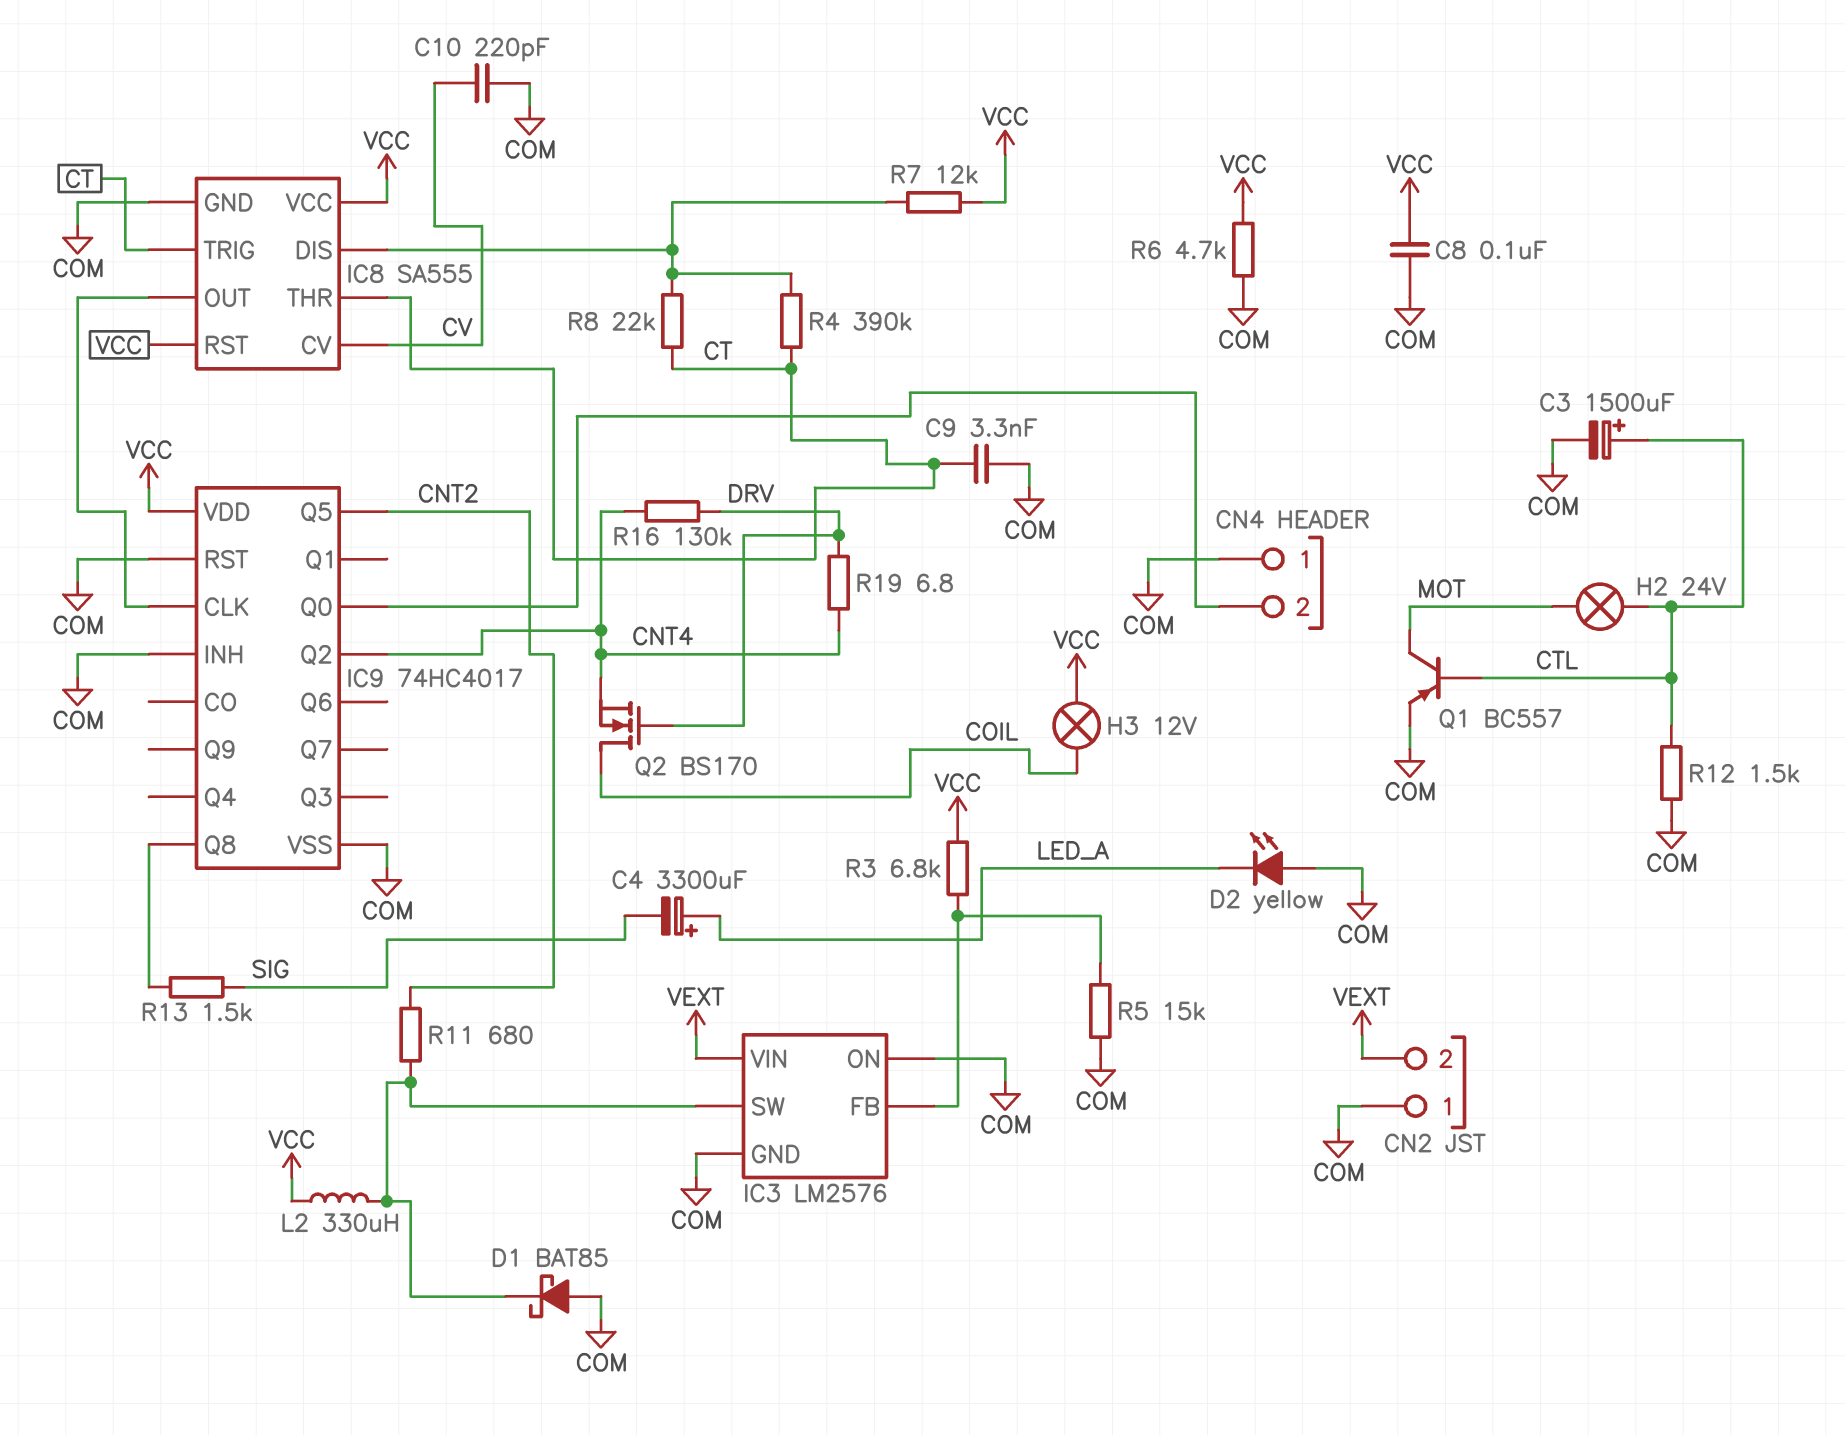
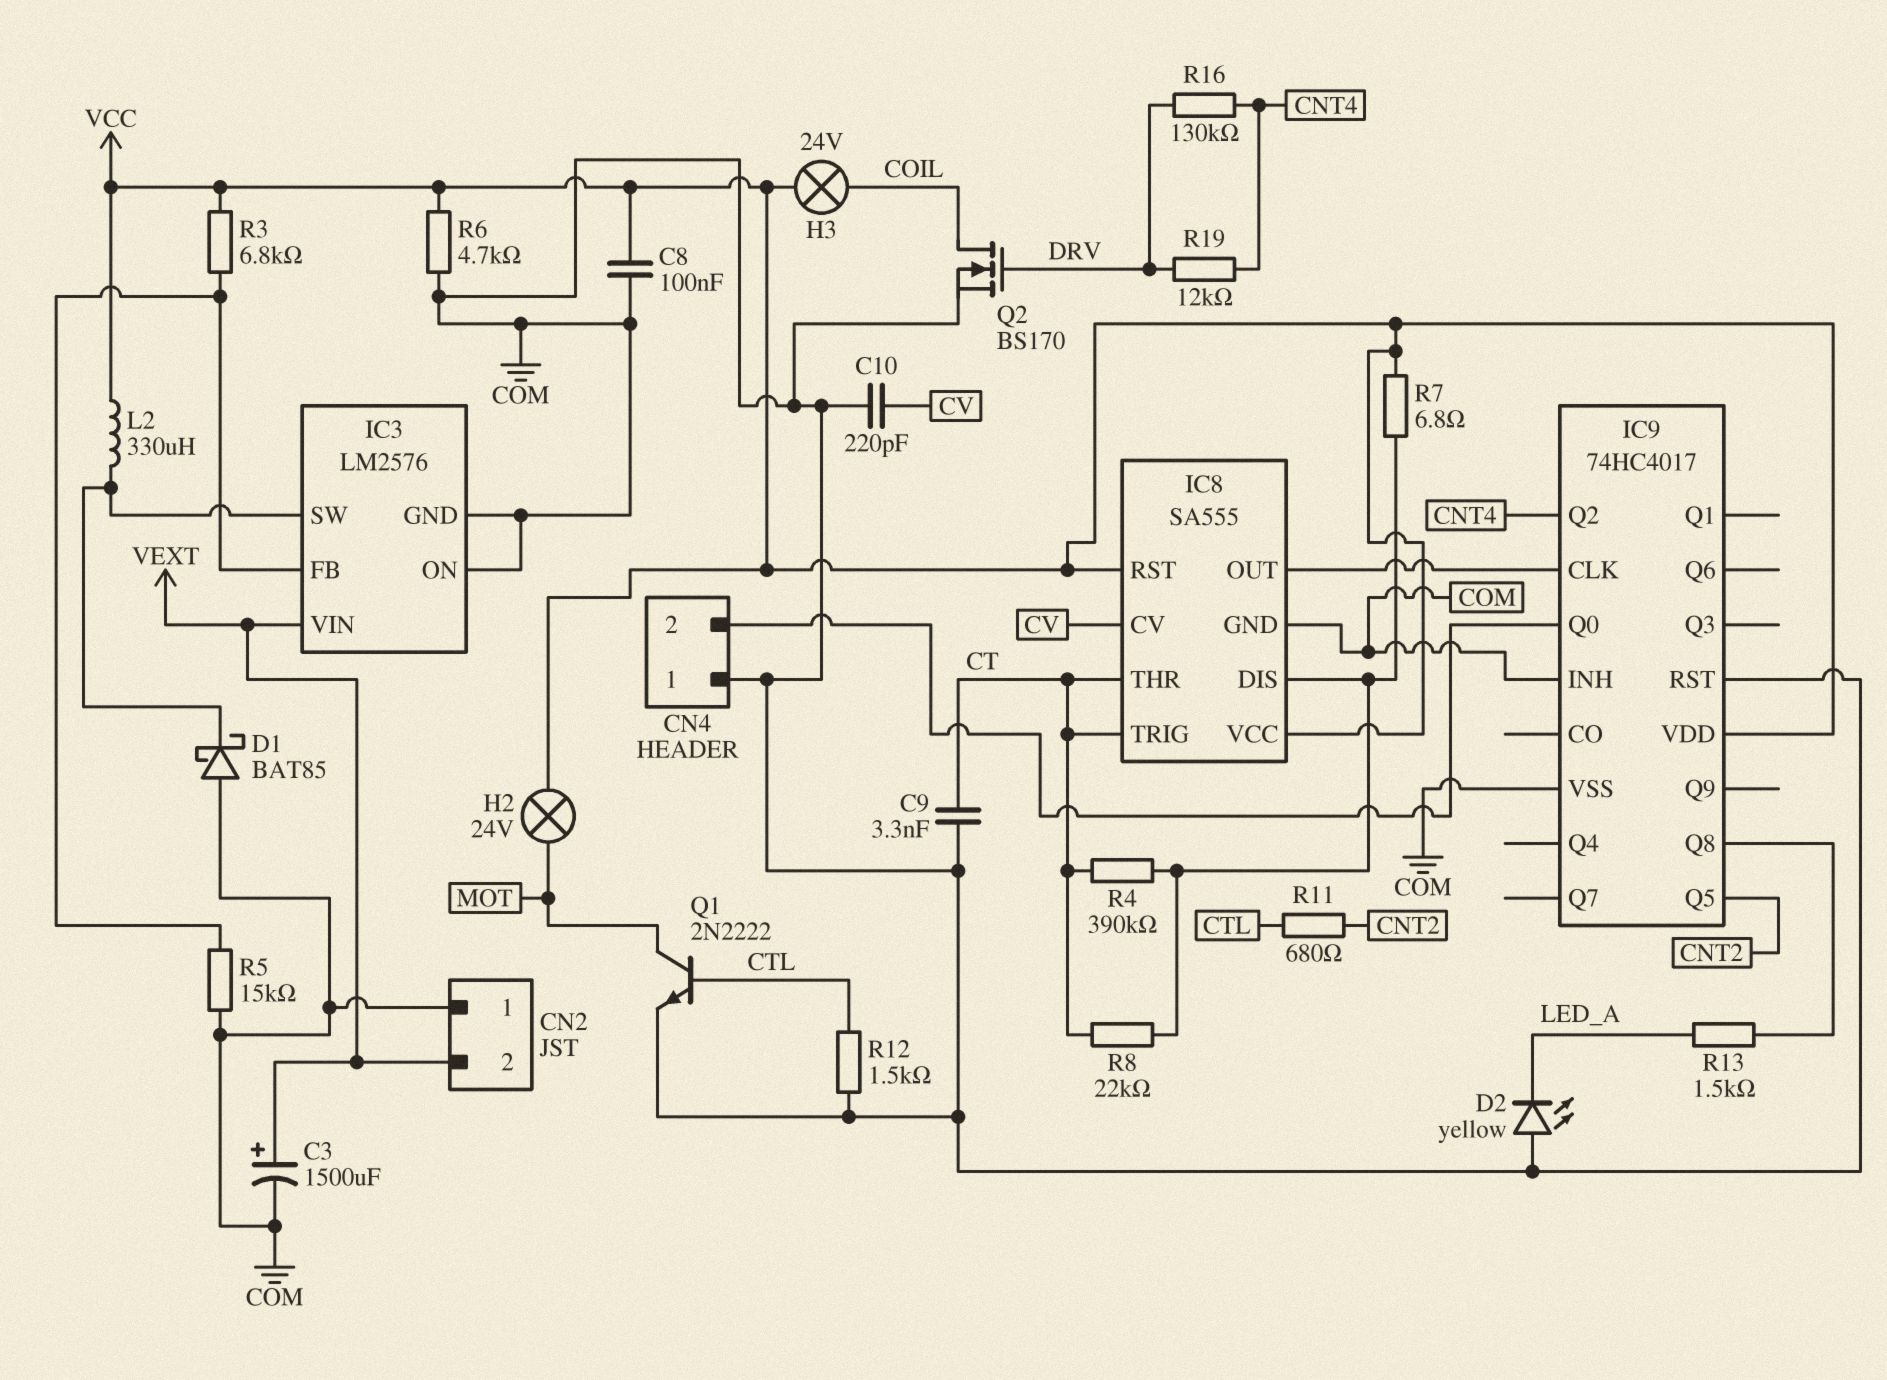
C3: 1500uF (plus CTL, minus COM) -> 1500uF (plus VEXT, minus COM)
C4: 3300uF (plus LED_A, minus SIG) -> none
H2: lamp 24V (CTL, MOT) -> lamp 24V (MOT, VCC)
H3: lamp 12V (COIL, VCC) -> lamp 24V (COIL, VCC)
Q1: PNP BC557 (B CTL, C MOT, E COM) -> NPN 2N2222 (B CTL, C MOT, E COM)
Q2: NMOS BS170 (G DRV, D COIL, S CNT4) -> NMOS BS170 (G DRV, D COIL, S COM)
R7: 12k (IC8/DIS, VCC) -> 6.8 (IC8/DIS, VCC)
R11: 680 (CNT2, IC3/SW) -> 680 (CNT2, CTL)
R13: 1.5k (IC9/Q8, SIG) -> 1.5k (IC9/Q8, LED_A)
R19: 6.8 (CNT4, DRV) -> 12k (CNT4, DRV)

